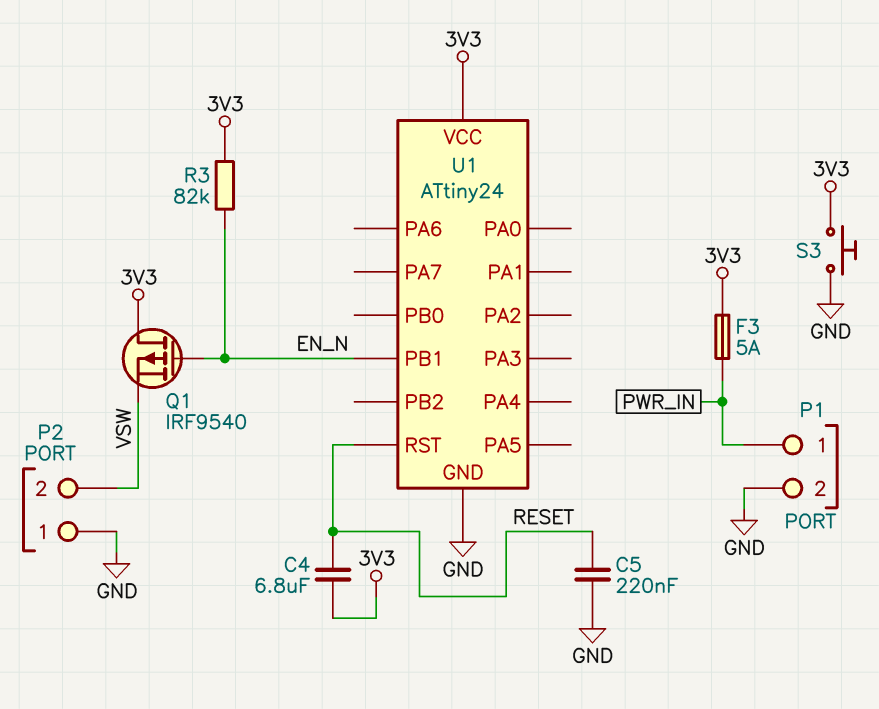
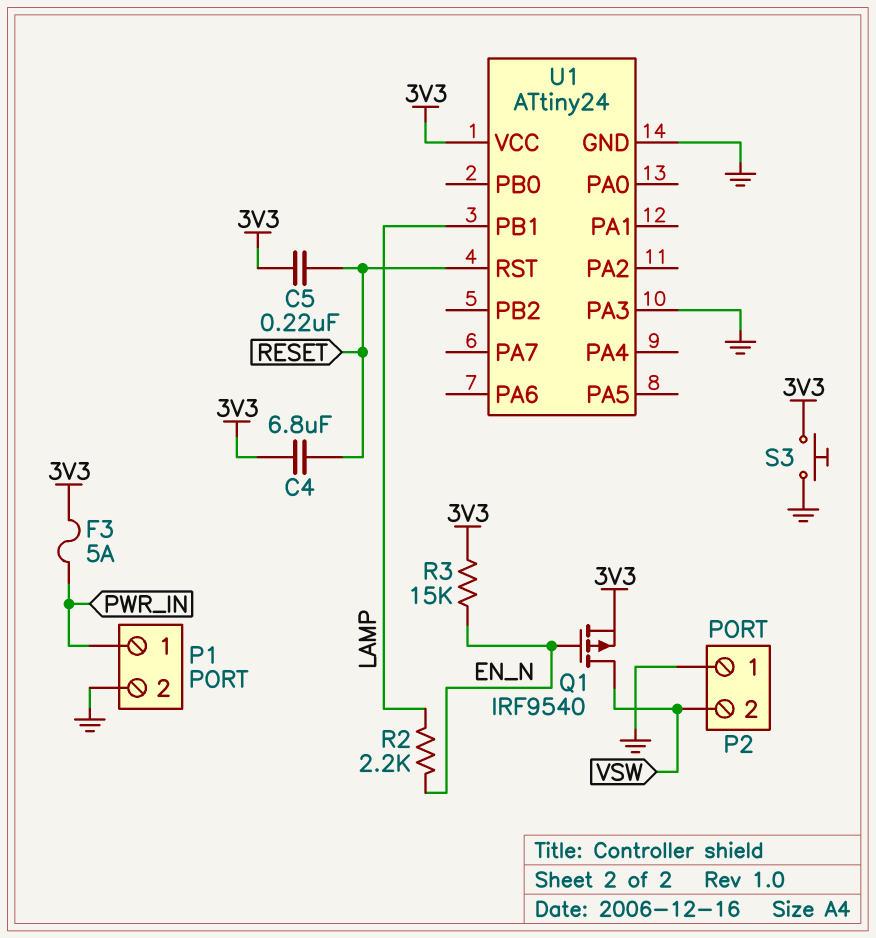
C5: 220nF (GND, RESET) -> 220nF (3V3, RESET)
Q1: PMOS IRF9540 (G EN_N, D 3V3, S VSW) -> PMOS IRF9540 (G EN_N, D VSW, S 3V3)
R2: none -> 2.2k (EN_N, LAMP)
R3: 82k (3V3, EN_N) -> 15k (3V3, EN_N)
U1 pin PA3: none -> GND
U1 pin PB1: EN_N -> LAMP

